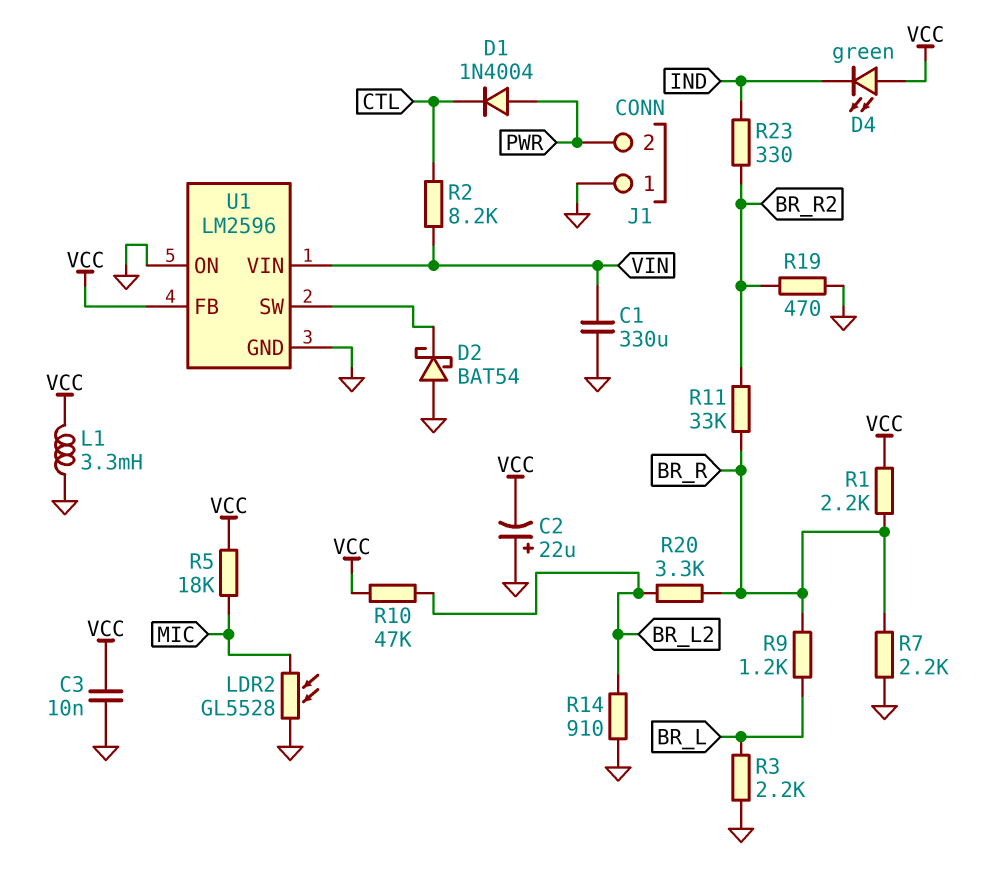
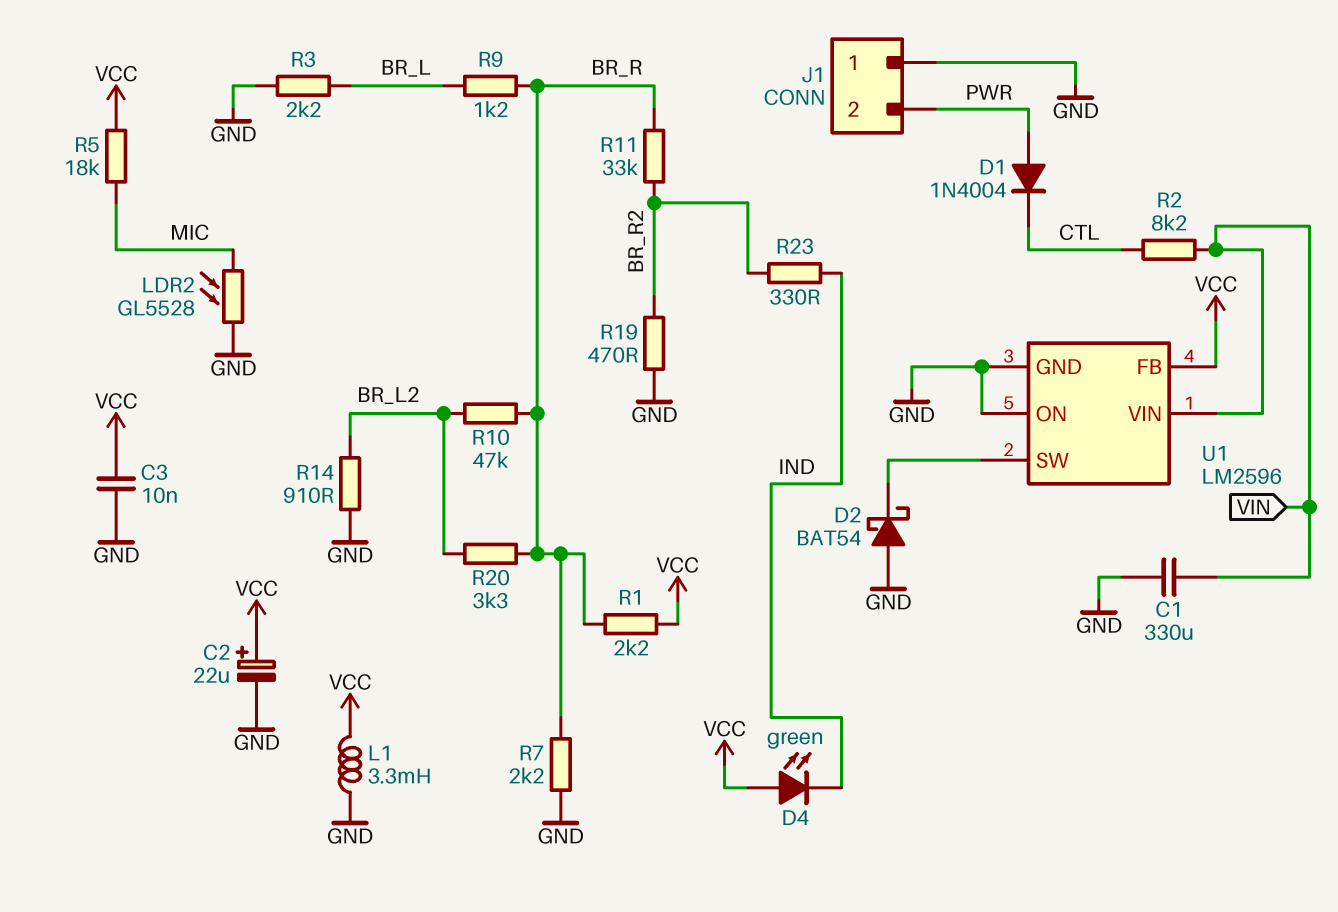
C2: 22uF (plus GND, minus VCC) -> 22uF (plus VCC, minus GND)
R10: 47k (BR_L2, VCC) -> 47k (BR_L2, BR_R)

